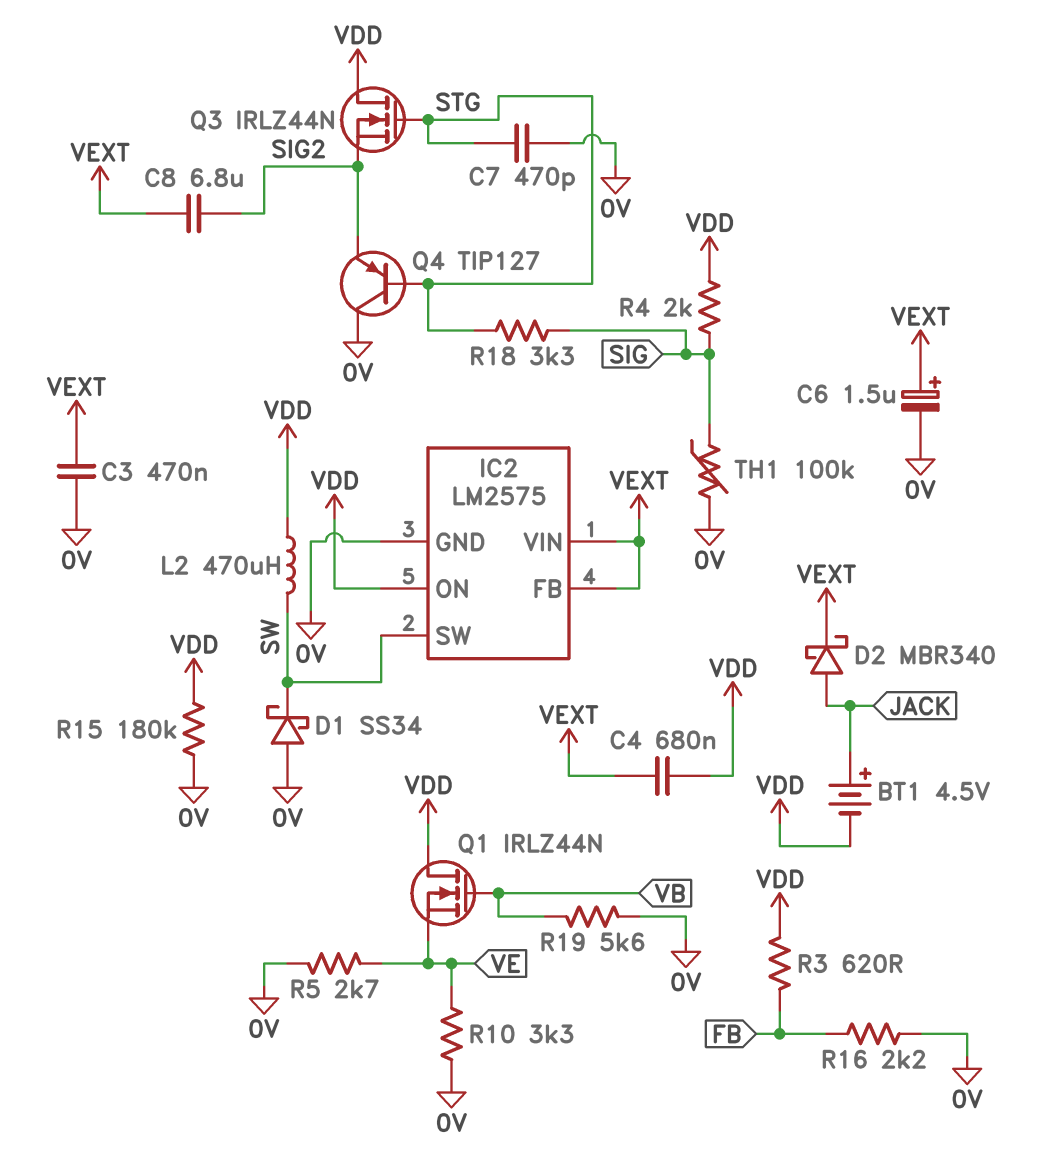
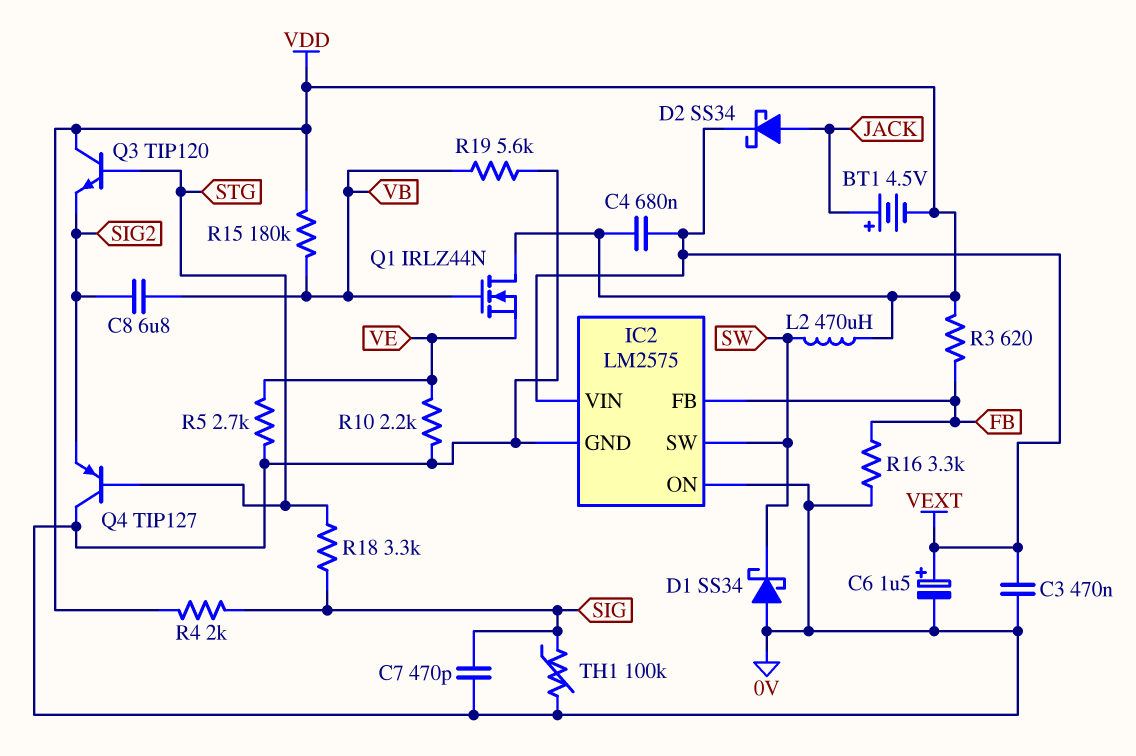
C7: 470pF (0V, STG) -> 470pF (0V, SIG)
C8: 6.8uF (SIG2, VEXT) -> 6.8uF (SIG2, VB)
D2: schottky MBR340 (A JACK, K VEXT) -> schottky SS34 (A JACK, K VEXT)
IC2 pin FB: VEXT -> FB
IC2 pin ON: VDD -> 0V
Q3: NMOS IRLZ44N (G STG, D VDD, S SIG2) -> NPN TIP120 (B STG, C VDD, E SIG2)
R10: 3.3k (0V, VE) -> 2.2k (0V, VE)
R15: 180k (0V, VDD) -> 180k (VB, VDD)
R16: 2.2k (0V, FB) -> 3.3k (0V, FB)

